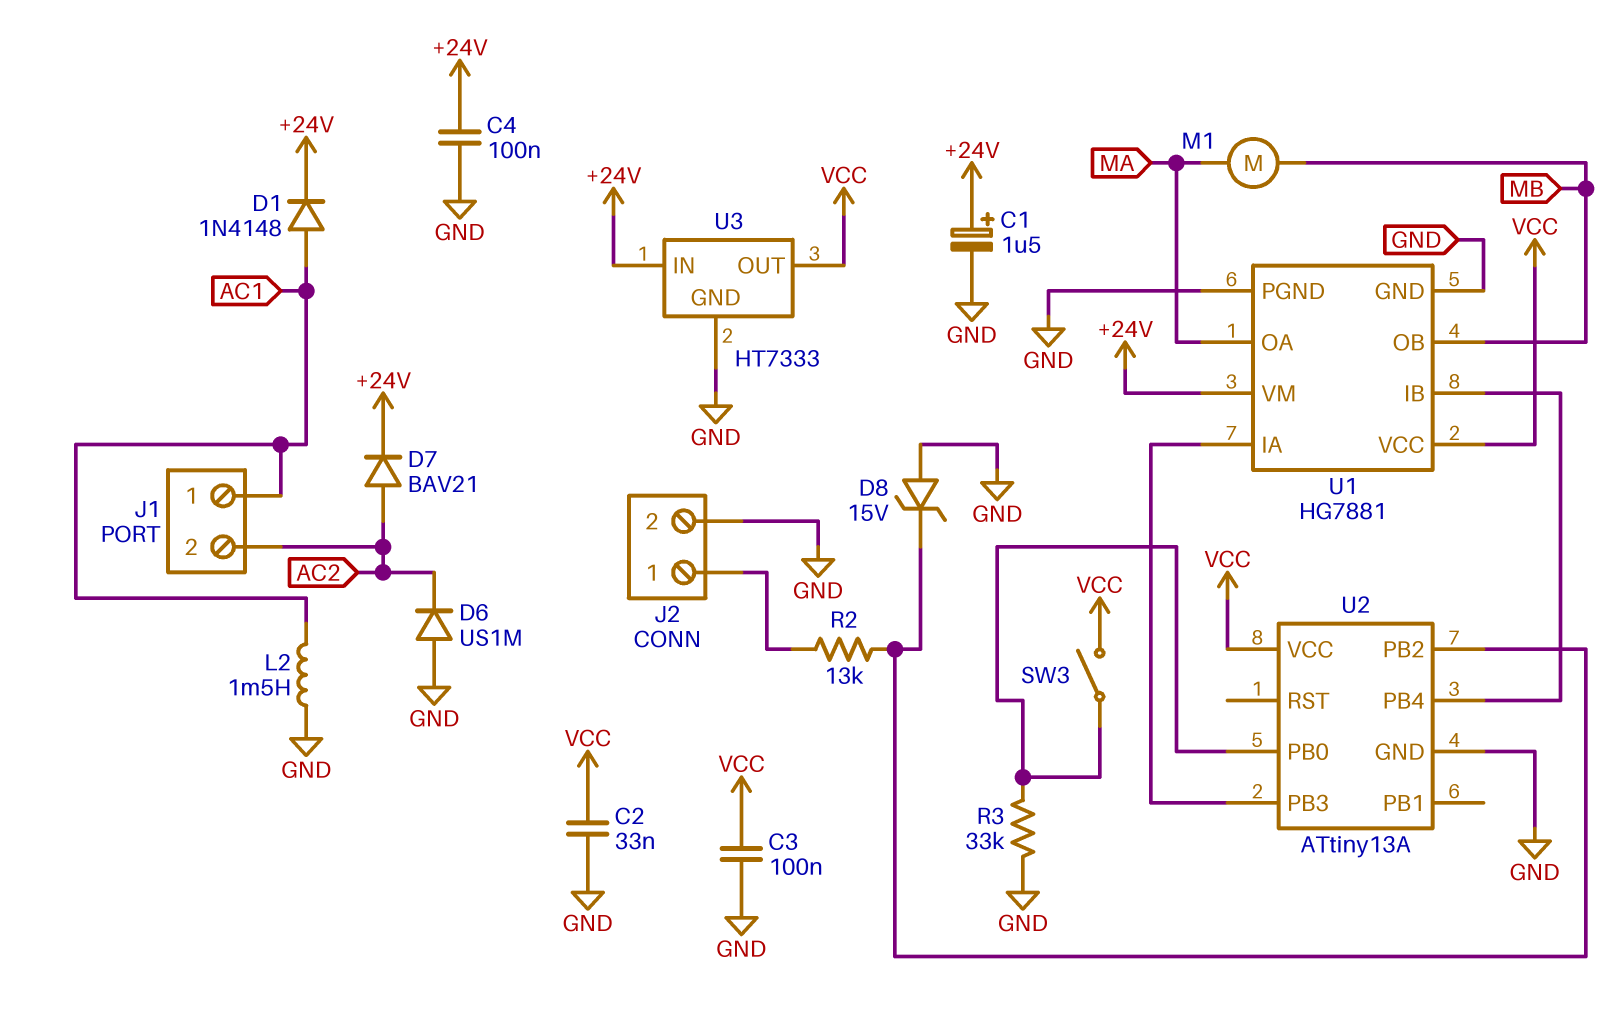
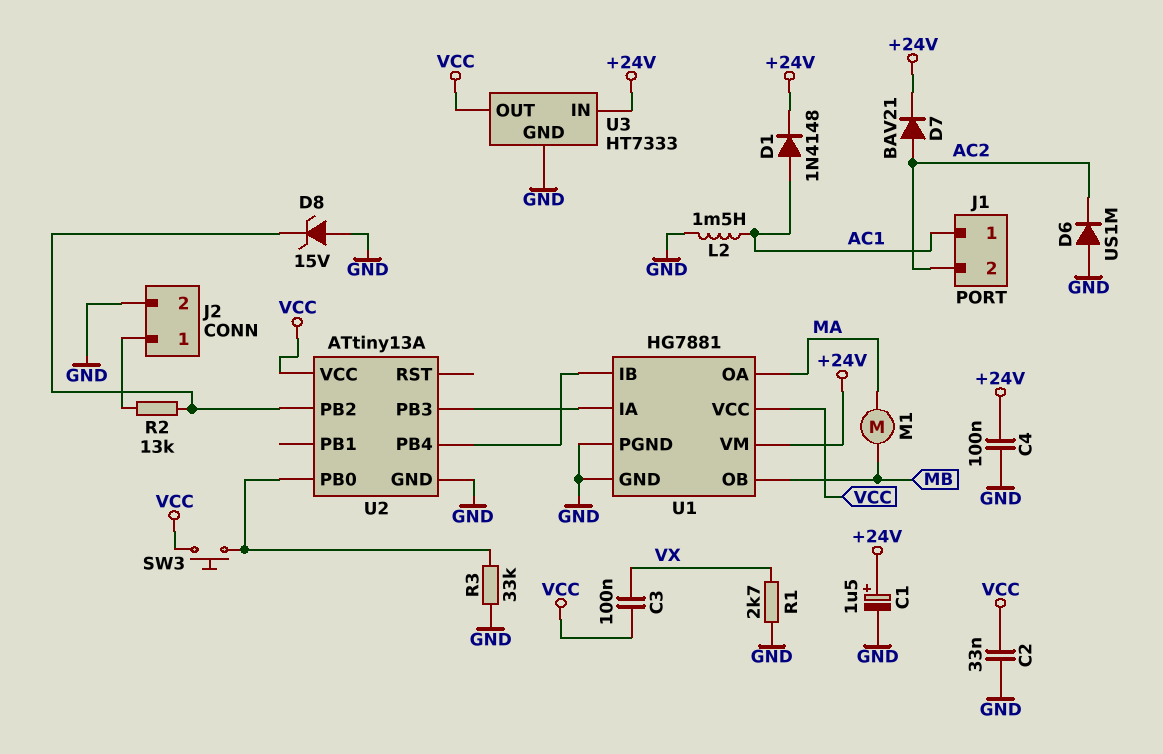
C3: 100nF (GND, VCC) -> 100nF (VCC, VX)
R1: none -> 2.7k (GND, VX)
SW3: switch (U2/PB0, VCC) -> button (U2/PB0, VCC)

